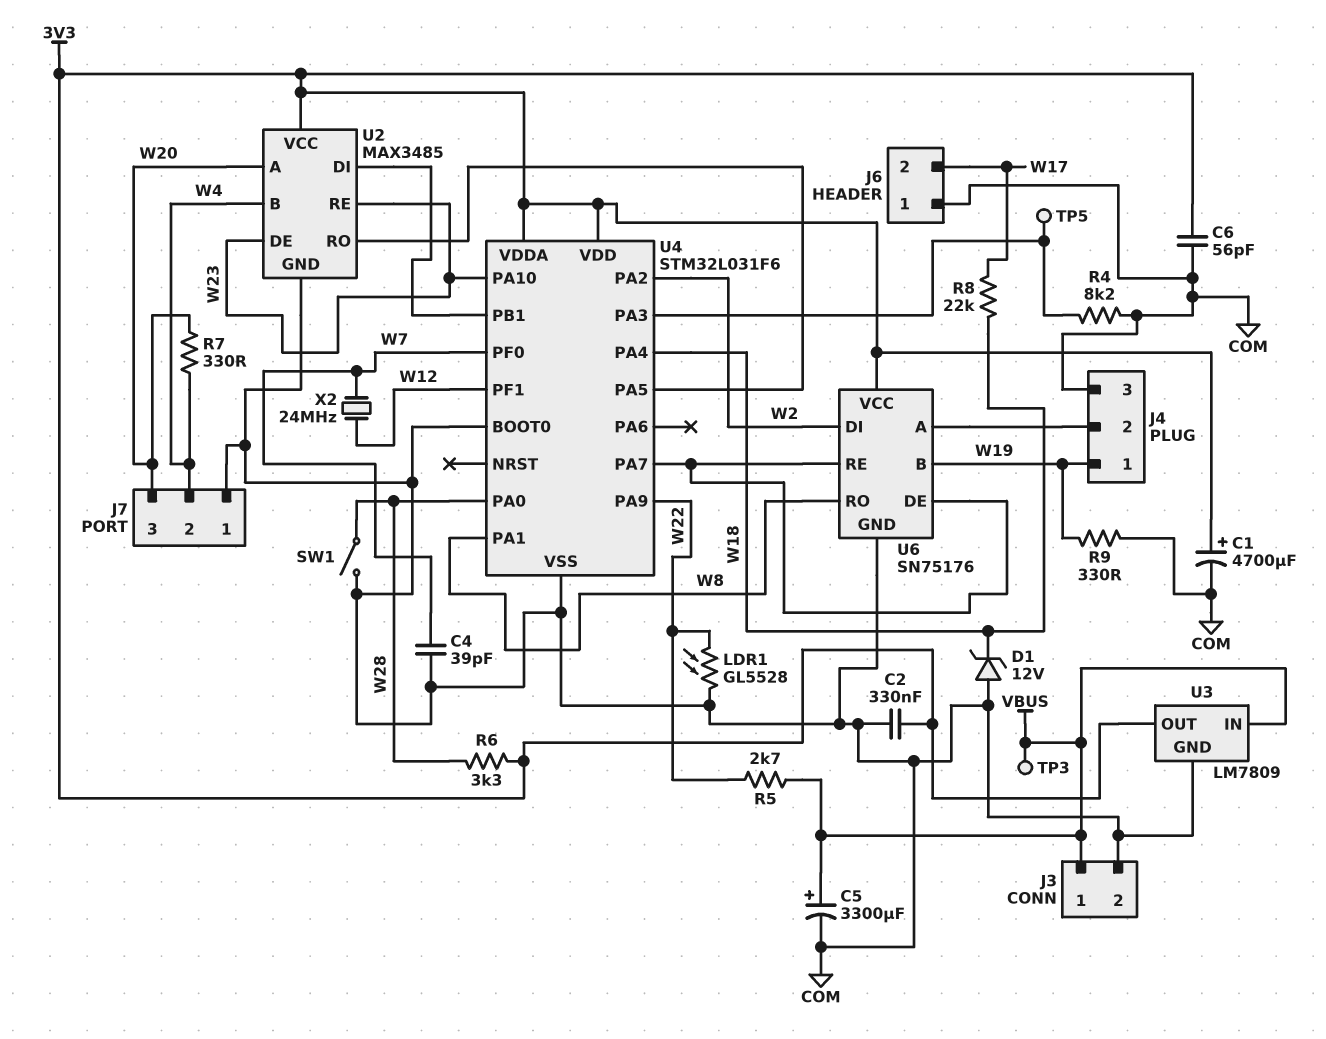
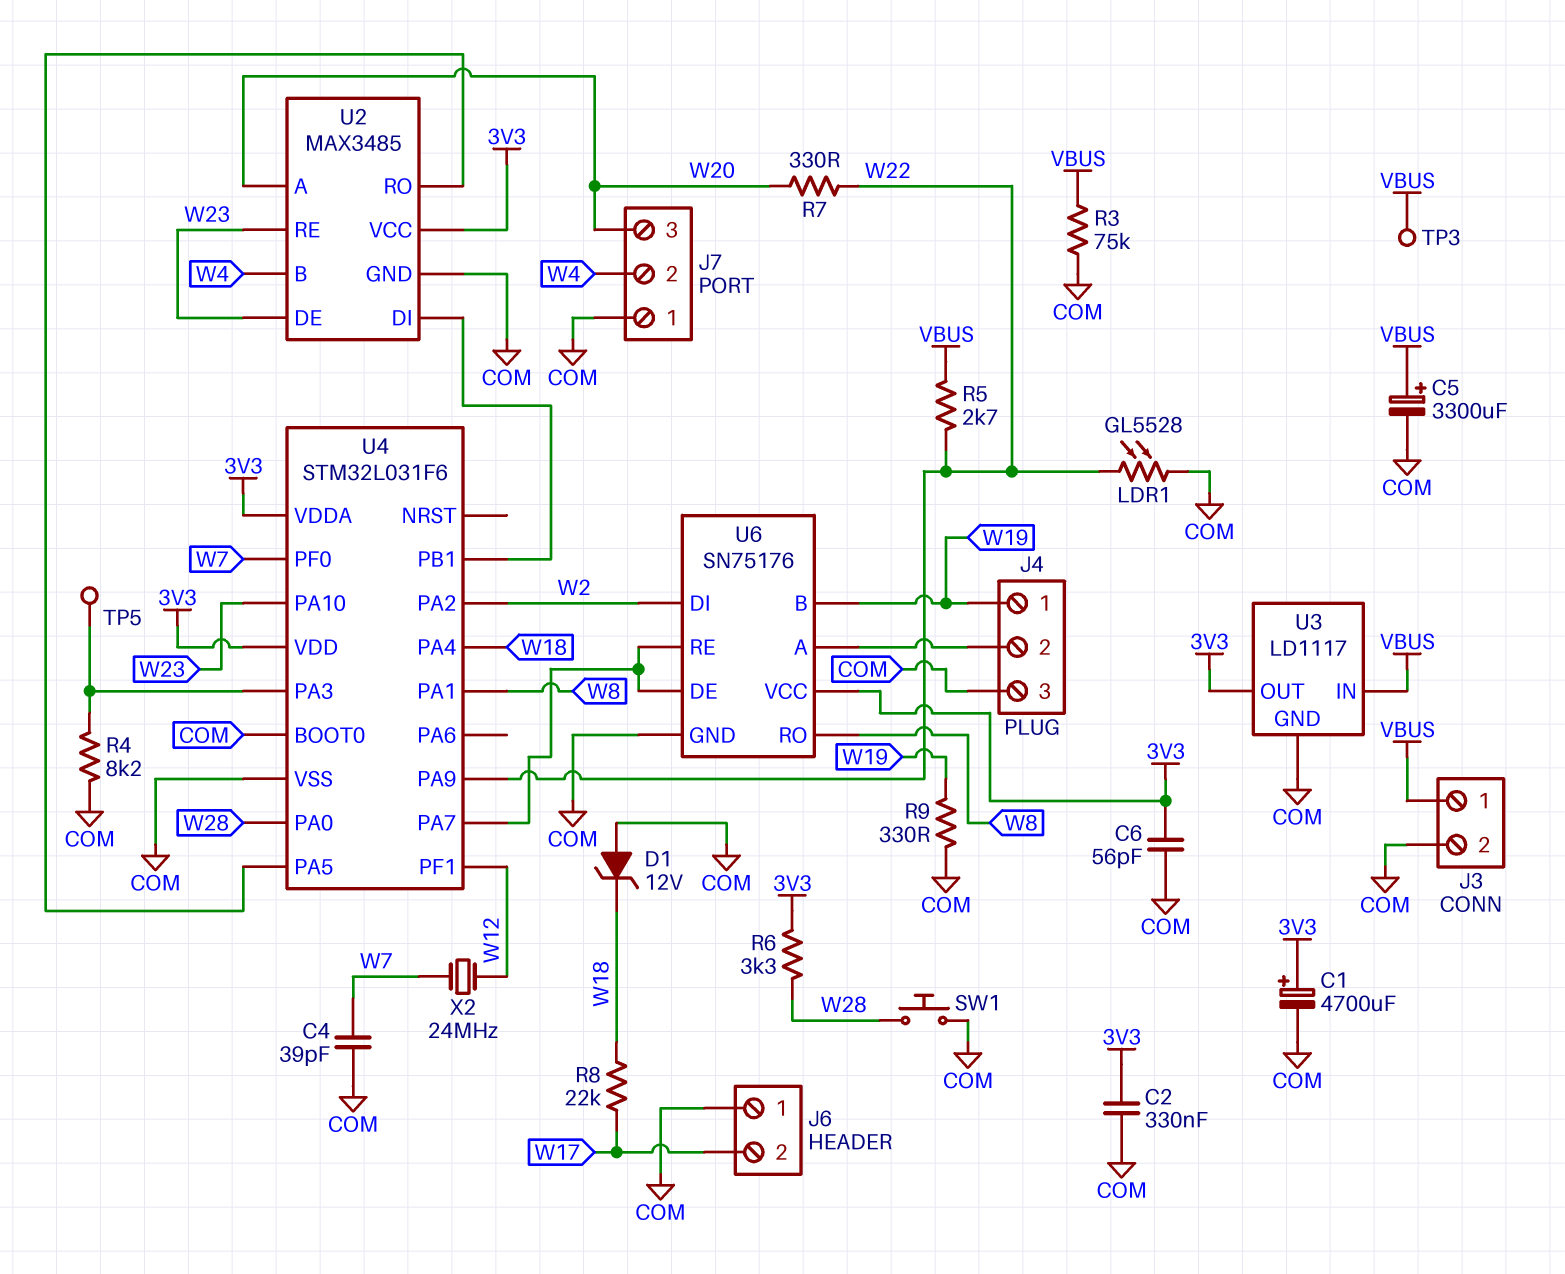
R3: none -> 75k (COM, VBUS)
R7: 330 (W4, W20) -> 330 (W20, W22)
SW1: switch (COM, W28) -> button (COM, W28)
U3: LM7809 -> LD1117

